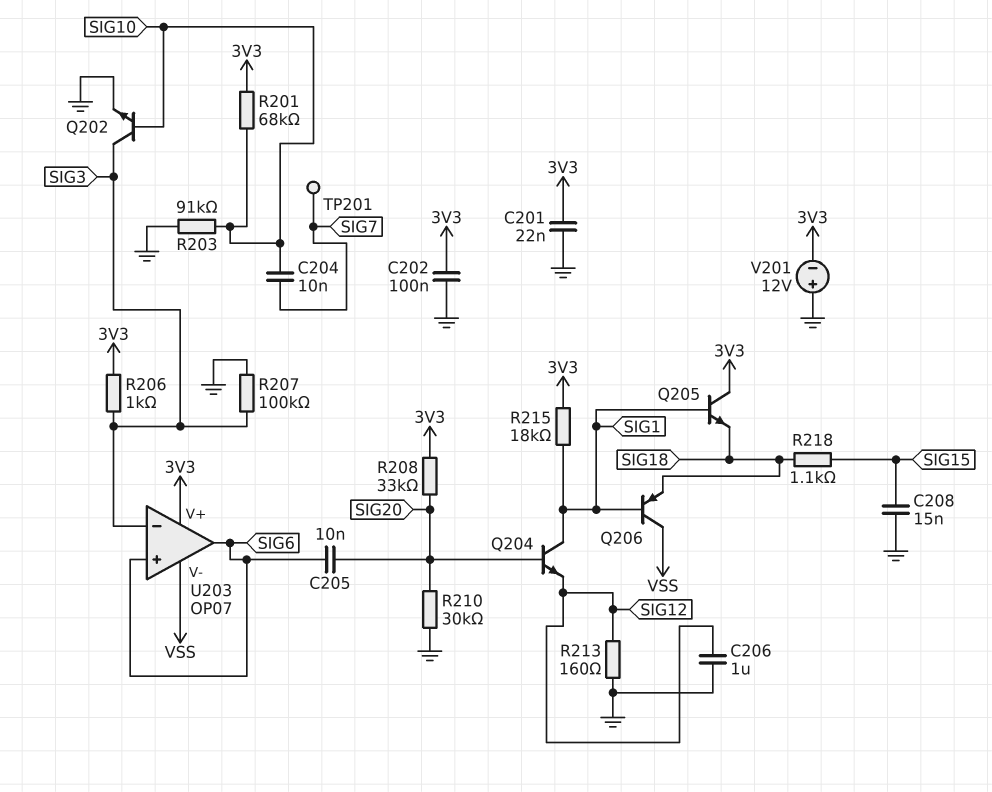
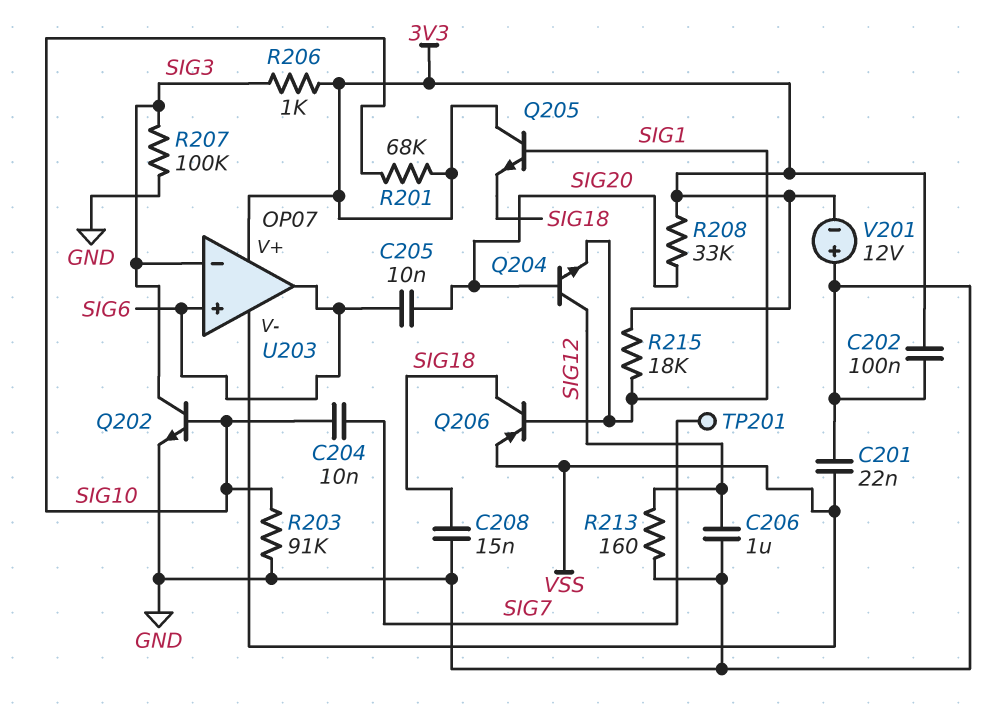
C201: 22nF (3V3, GND) -> 22nF (GND, VSS)
C208: 15nF (GND, SIG15) -> 15nF (GND, SIG18)
Q204: NPN (B SIG20, C SIG1, E SIG12) -> NPN (B SIG20, C SIG12, E SIG1)
Q206: PNP (B SIG1, C VSS, E SIG18) -> PNP (B SIG1, C SIG18, E VSS)
R210: 30k (GND, SIG20) -> none
R218: 1.1k (SIG15, SIG18) -> none

